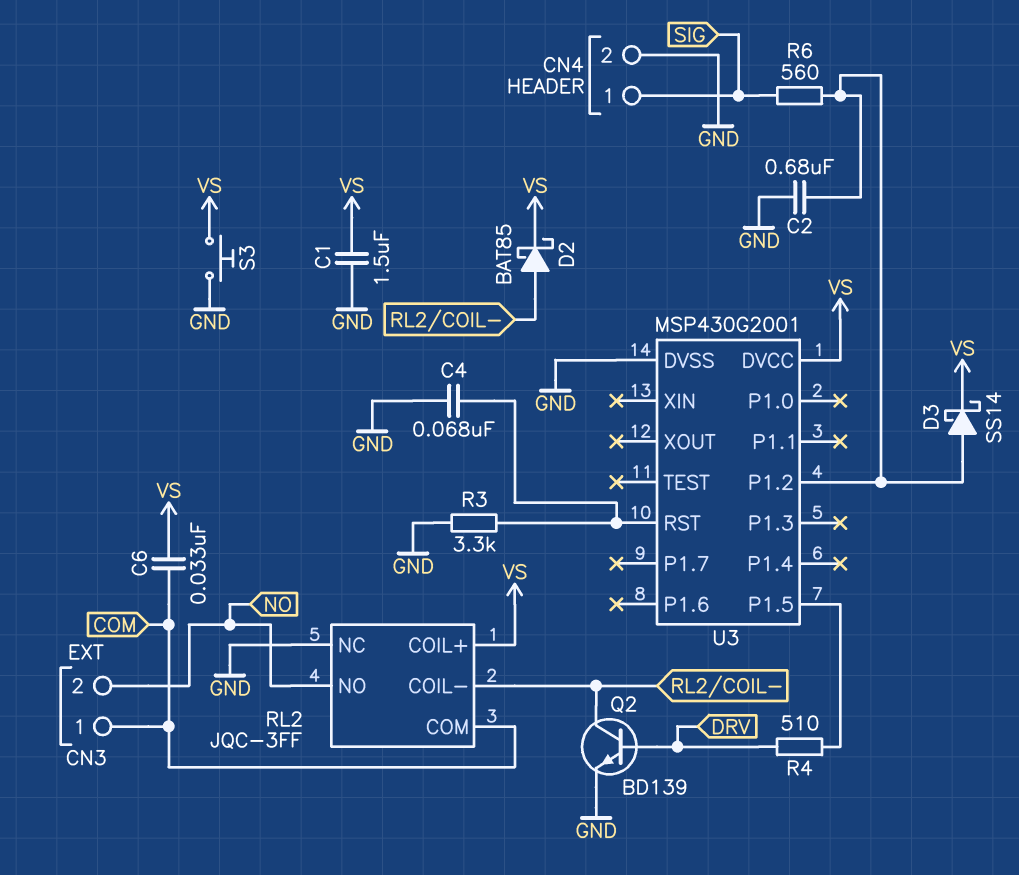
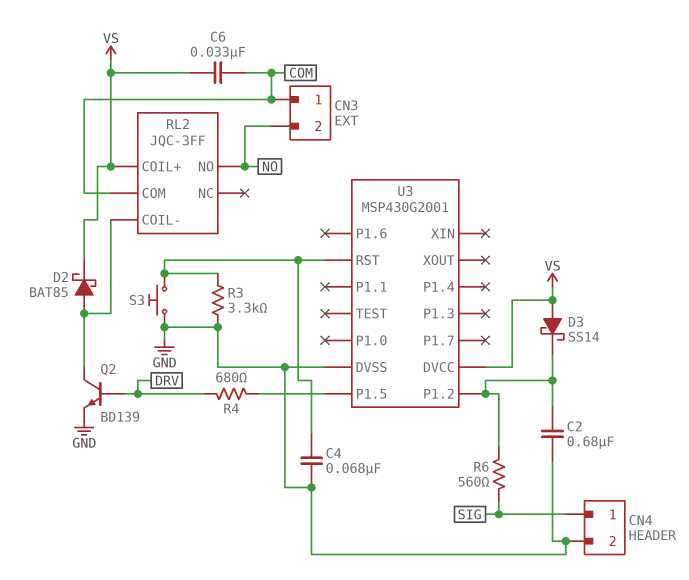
C1: 1.5uF (GND, VS) -> none
D3: schottky SS14 (A U3/P1.2, K VS) -> schottky SS14 (A VS, K U3/P1.2)
R4: 510 (DRV, U3/P1.5) -> 680 (DRV, U3/P1.5)
RL2 pin NC: GND -> none
S3: button (GND, VS) -> button (GND, U3/RST)

